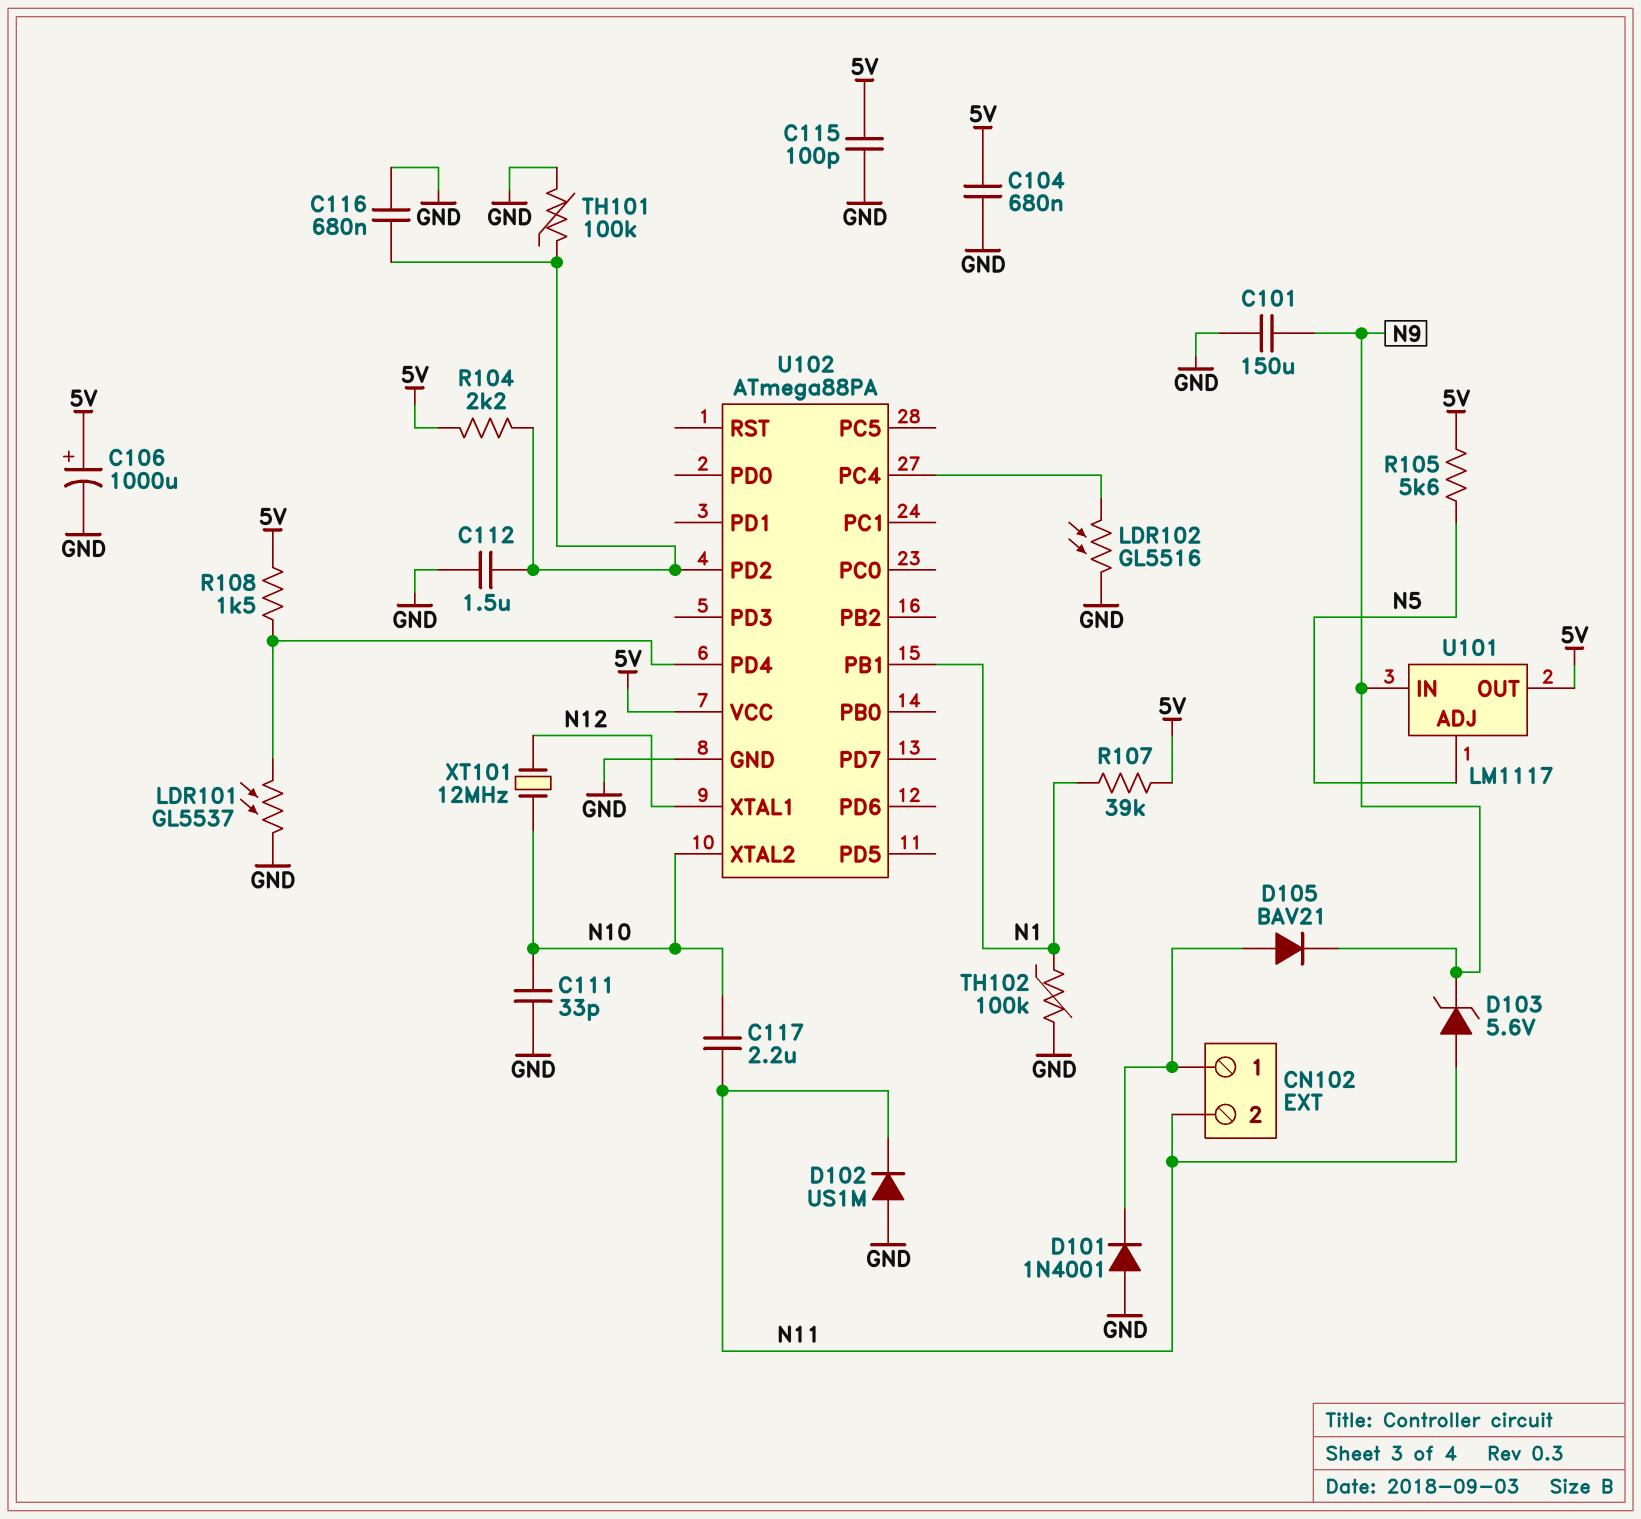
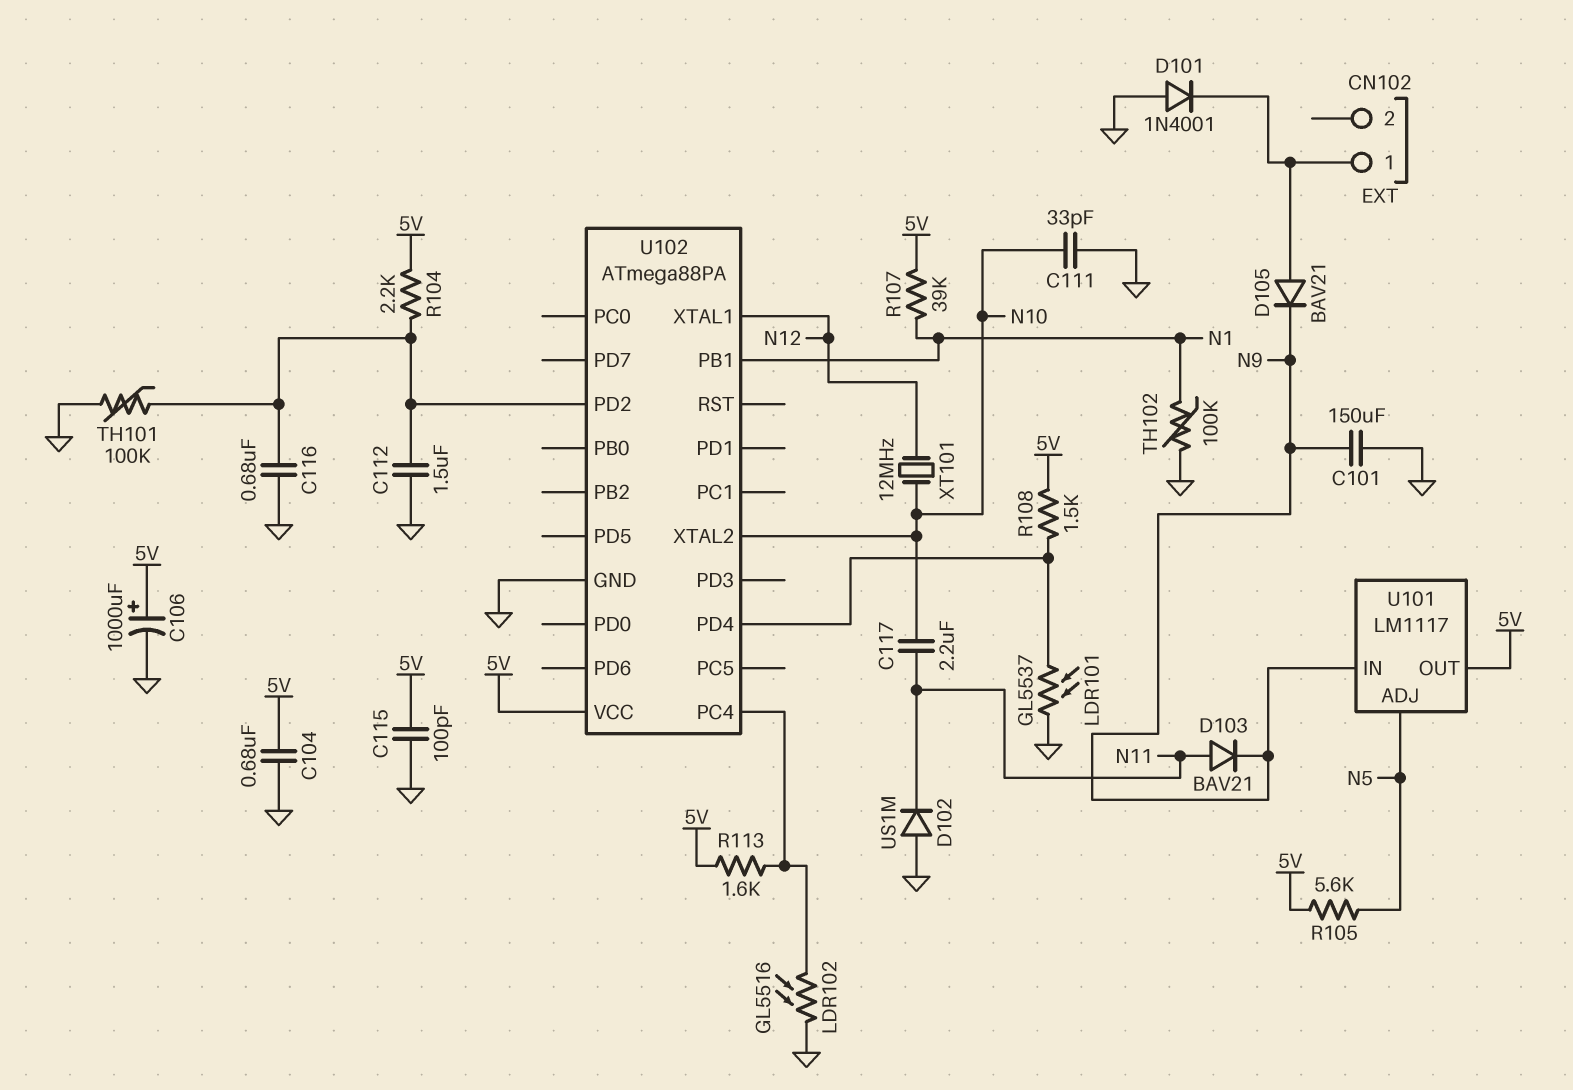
CN102 pin 2: N11 -> none
D103: zener 5.6V (A N11, K N9) -> diode BAV21 (A N11, K N9)
R113: none -> 1.6k (5V, U102/PC4)

